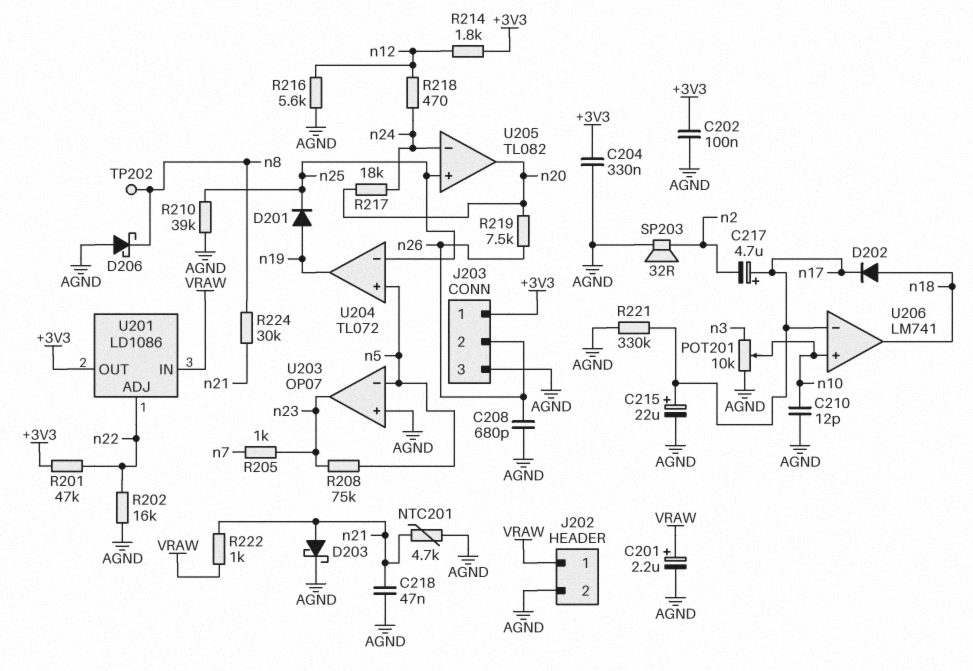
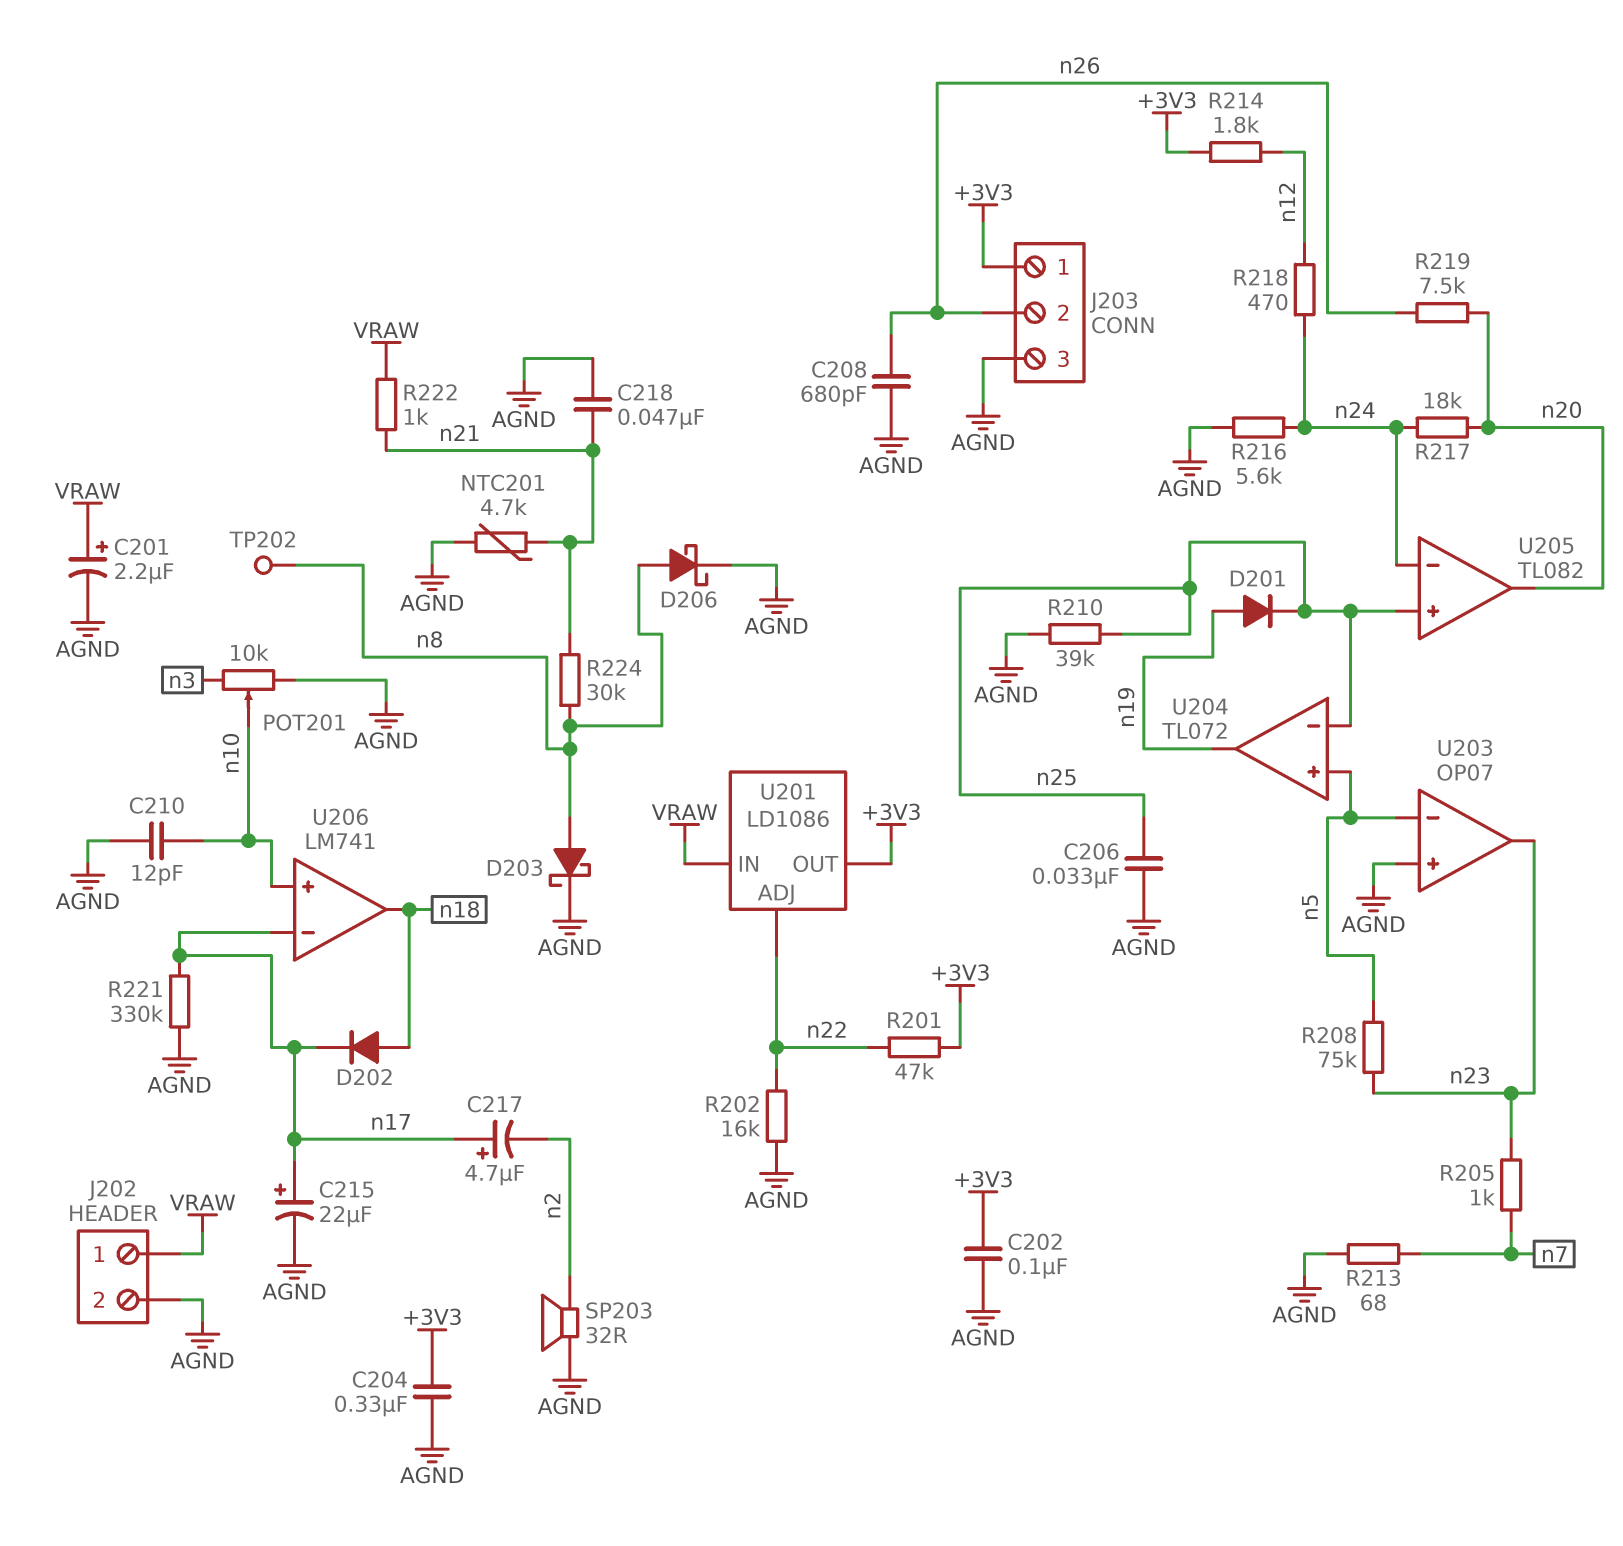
C206: none -> 33nF (AGND, n25)
D203: schottky (A n21, K AGND) -> schottky (A n8, K AGND)
D206: schottky (A AGND, K n8) -> schottky (A n8, K AGND)
R213: none -> 68 (AGND, n7)
R216: 5.6k (AGND, n12) -> 5.6k (AGND, n24)

